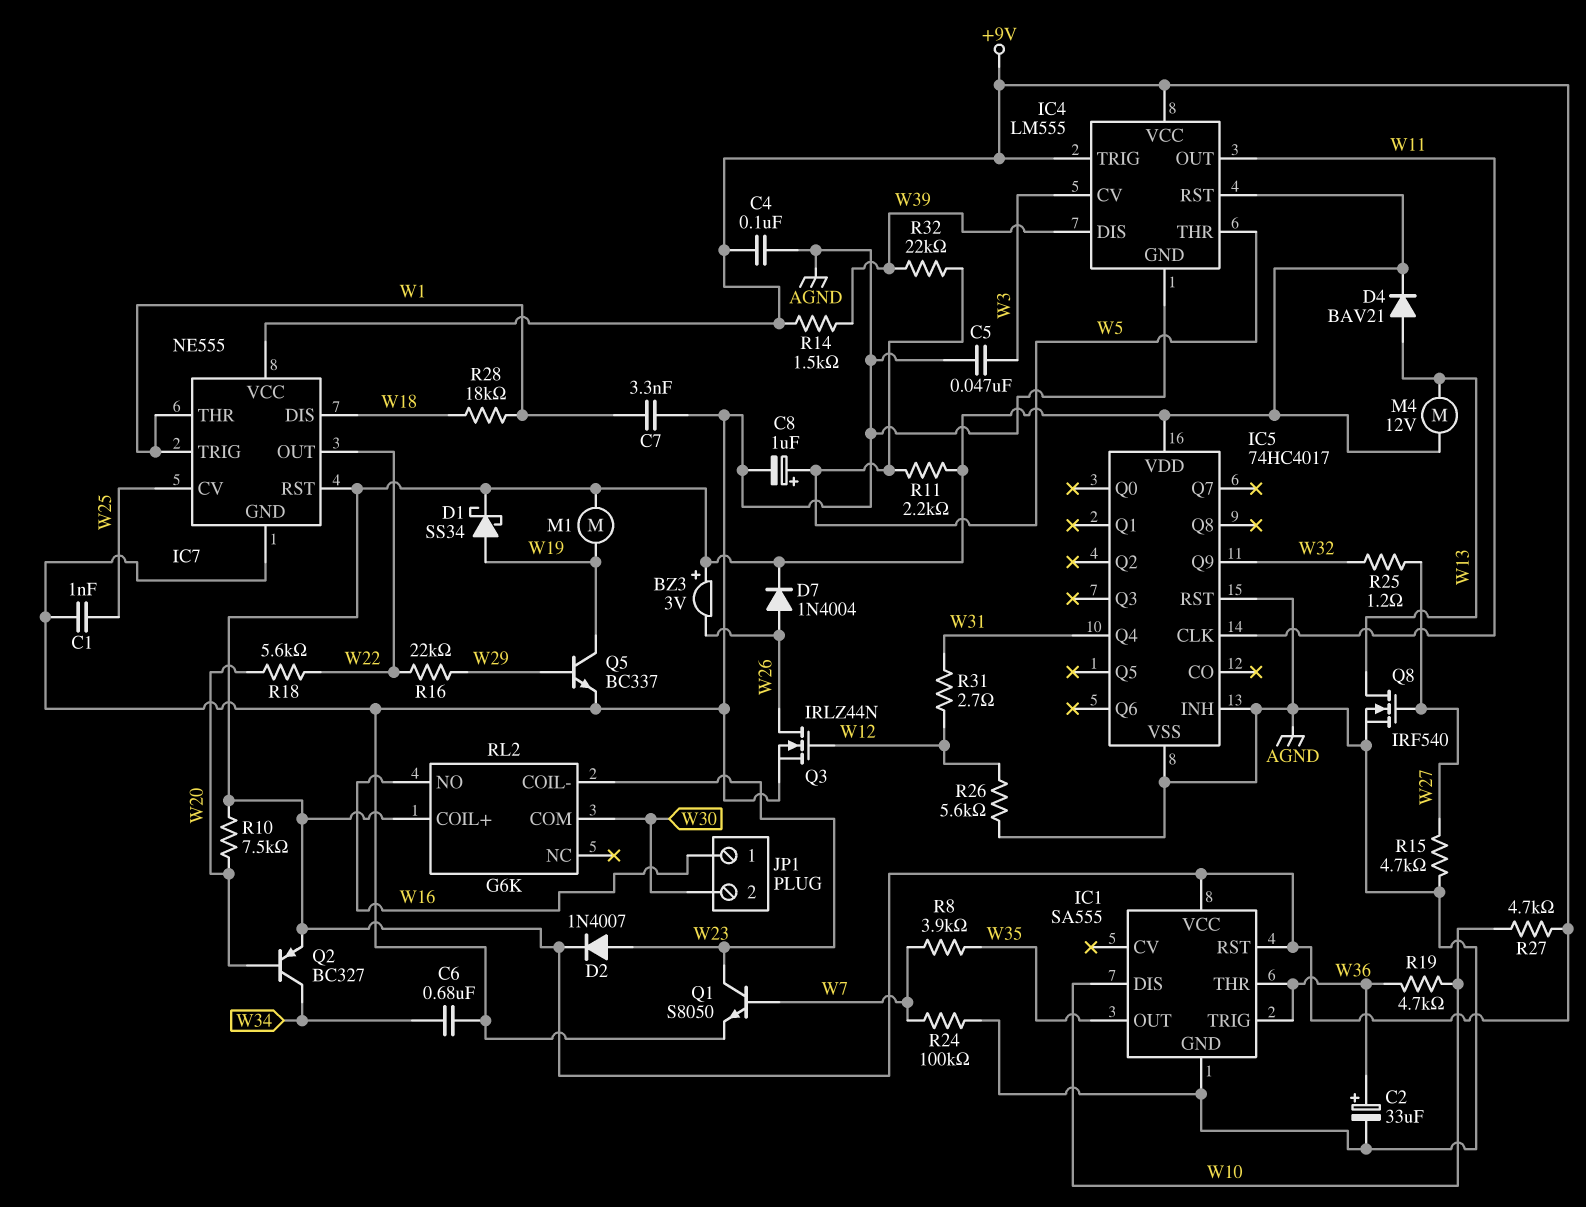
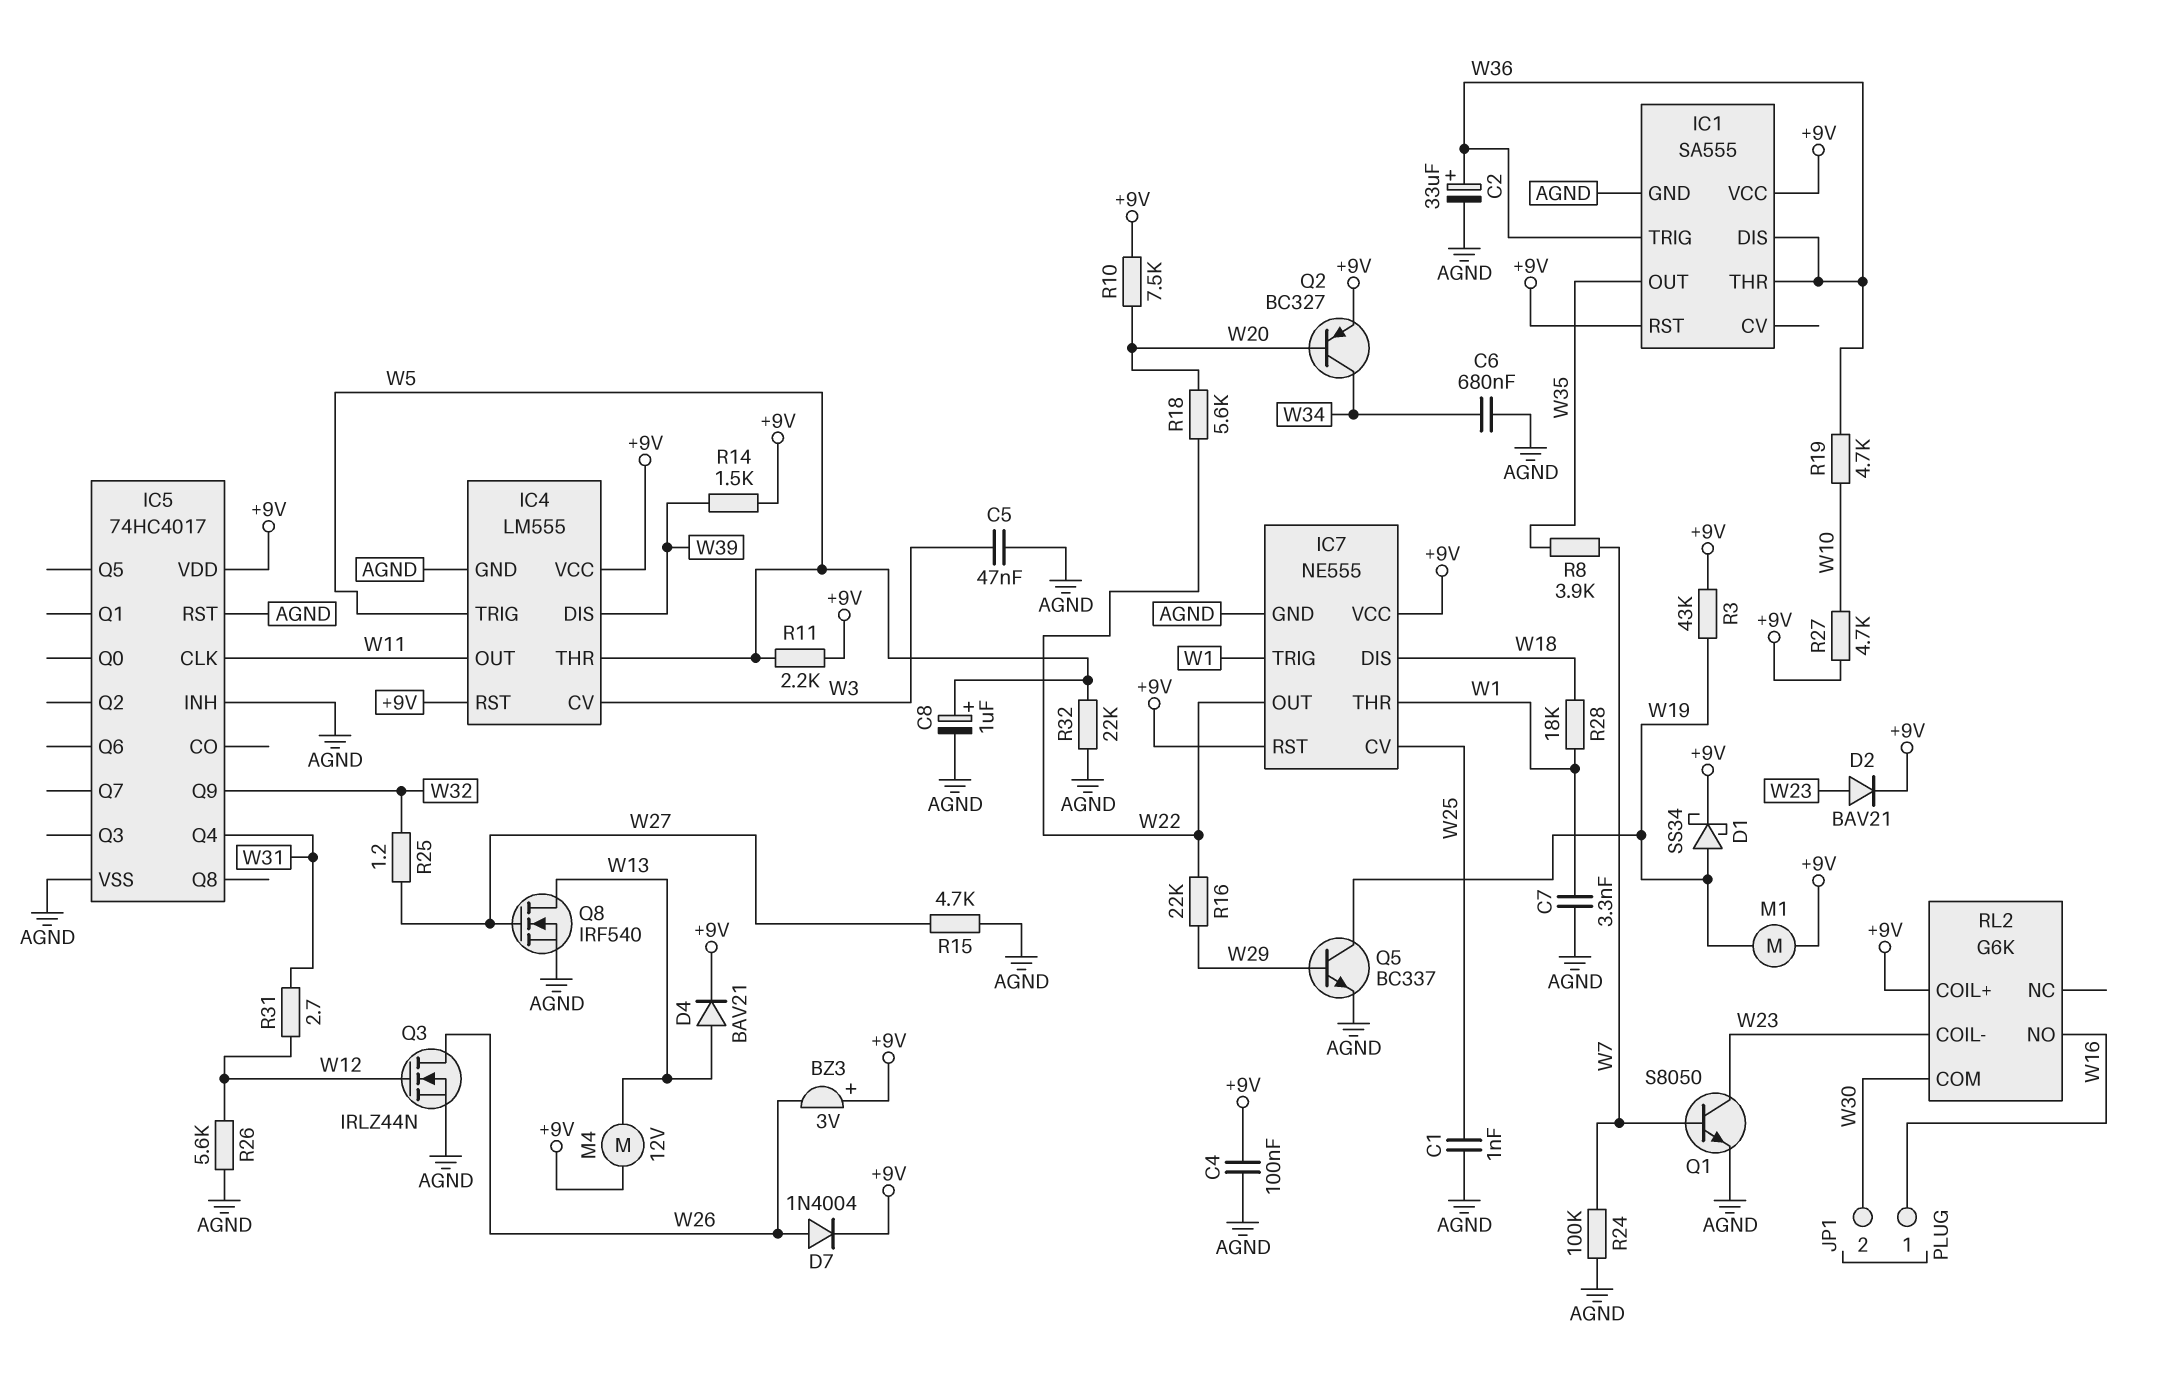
D2: diode 1N4007 (A W23, K +9V) -> diode BAV21 (A W23, K +9V)
IC1 pin DIS: W10 -> W36
IC4 pin TRIG: +9V -> W5
R3: none -> 43k (+9V, W19)
R32: 22k (W5, W39) -> 22k (AGND, W5)

